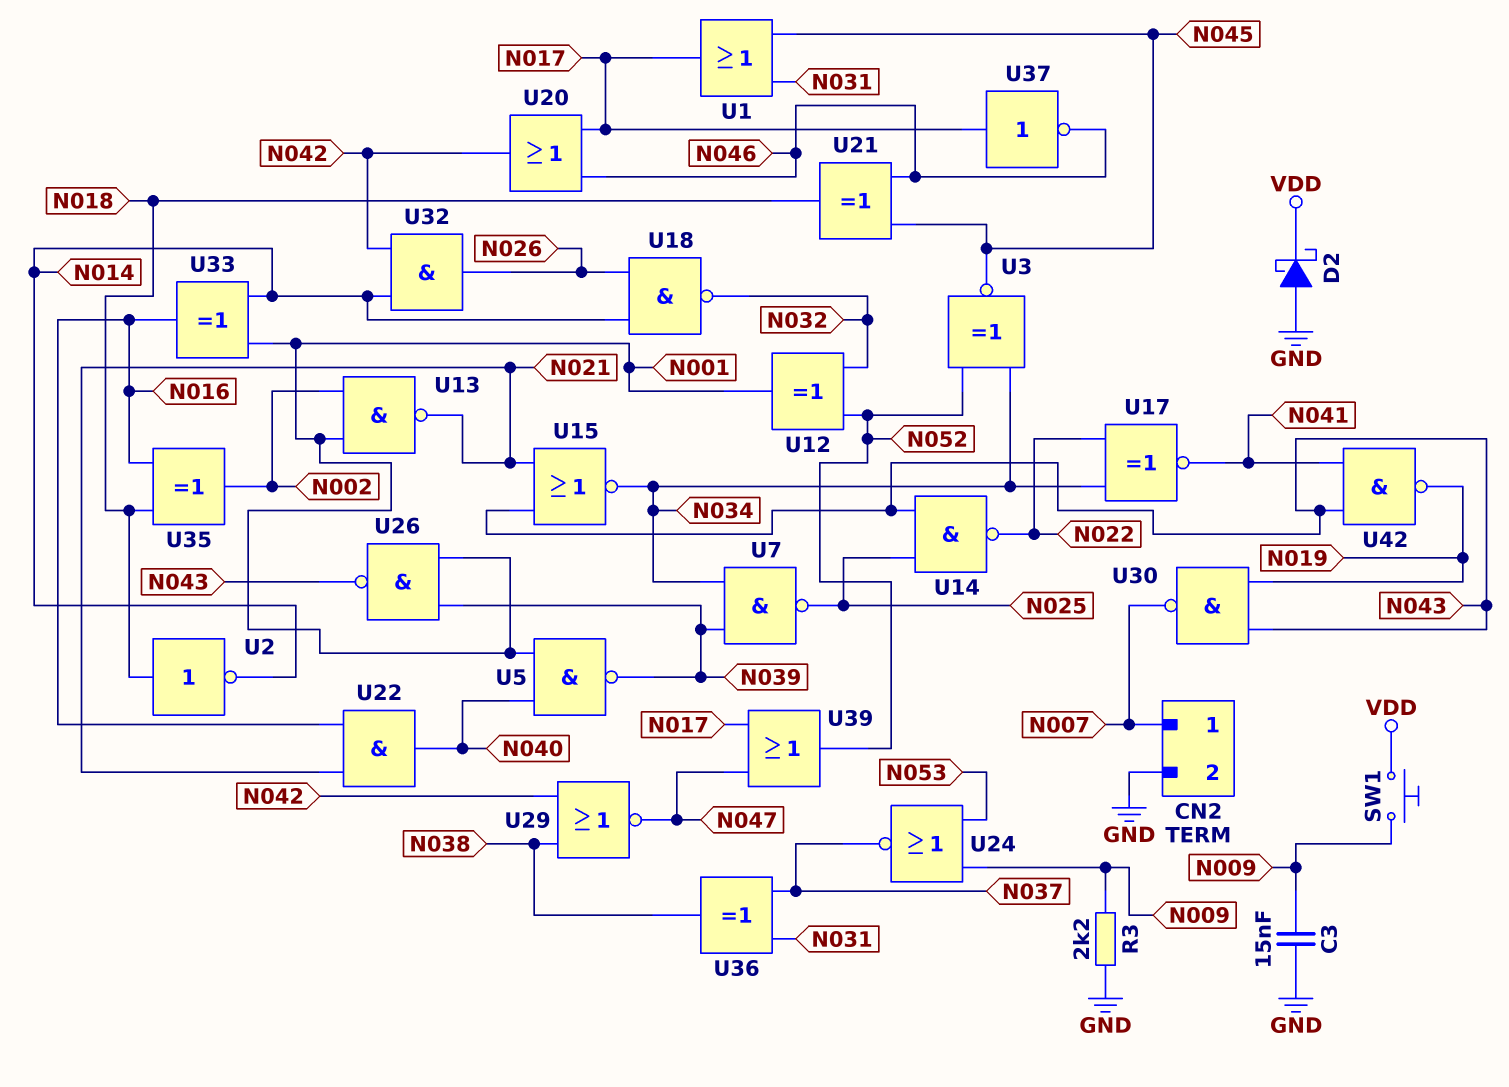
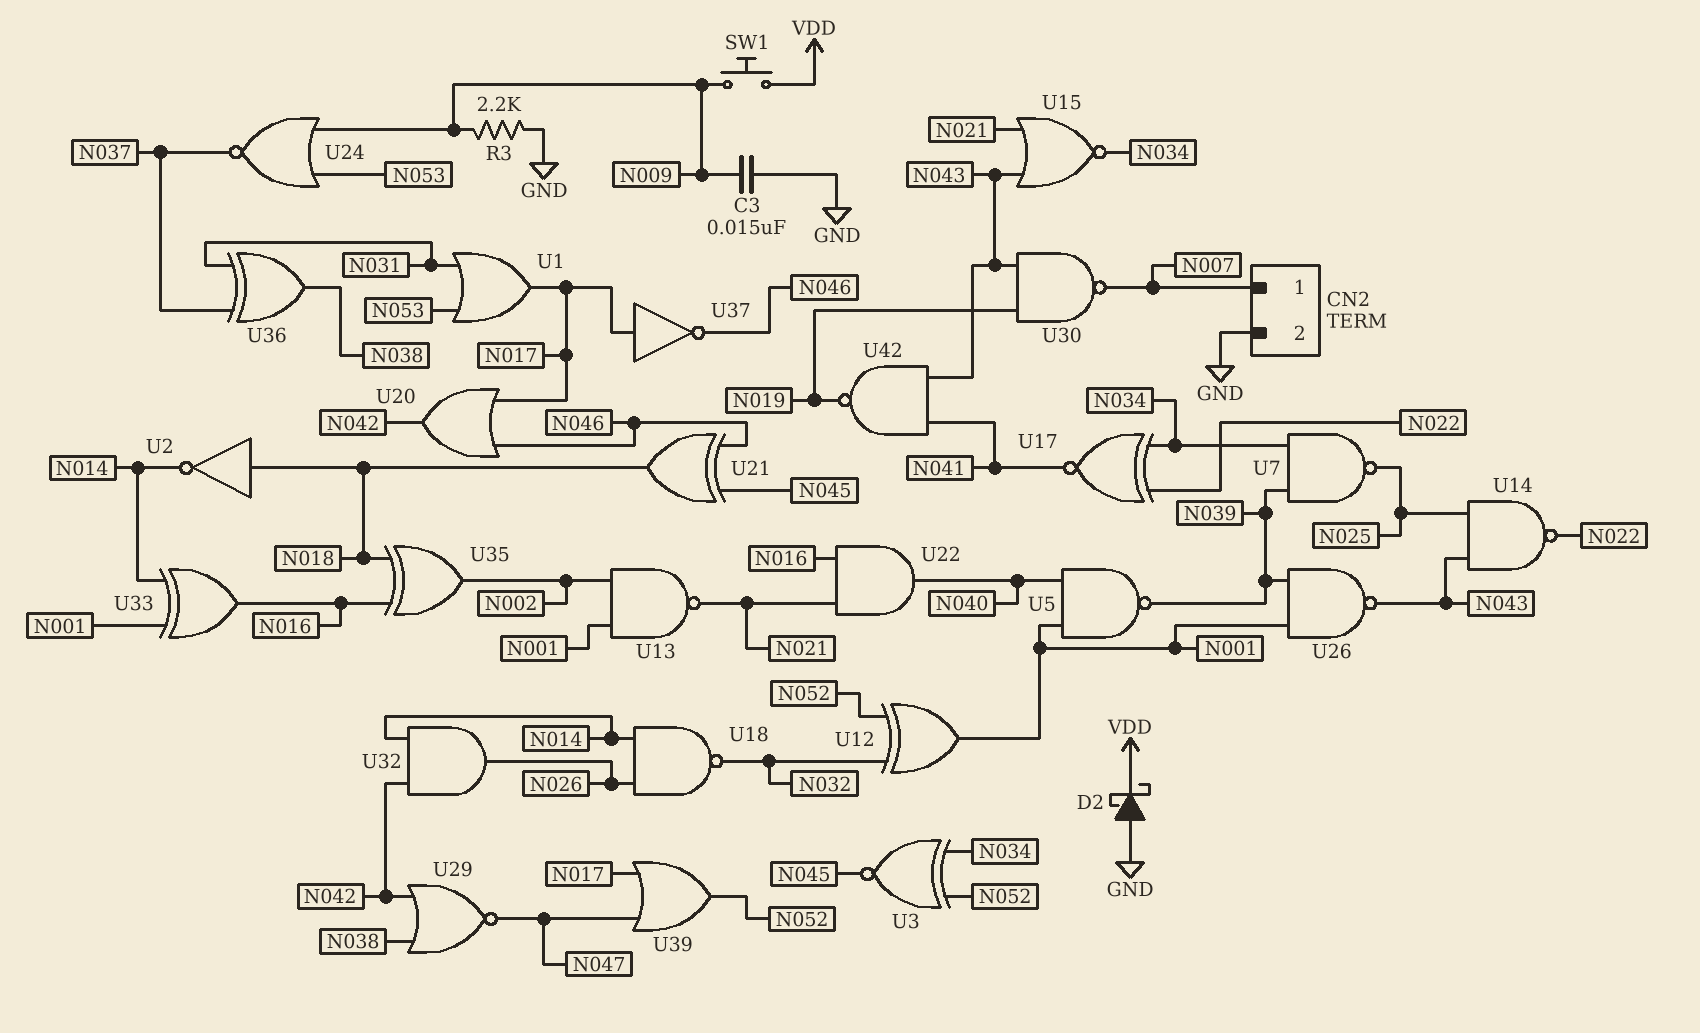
U1: OR (in N031, in N045, out N017) -> OR (in N031, in N053, out N017)

